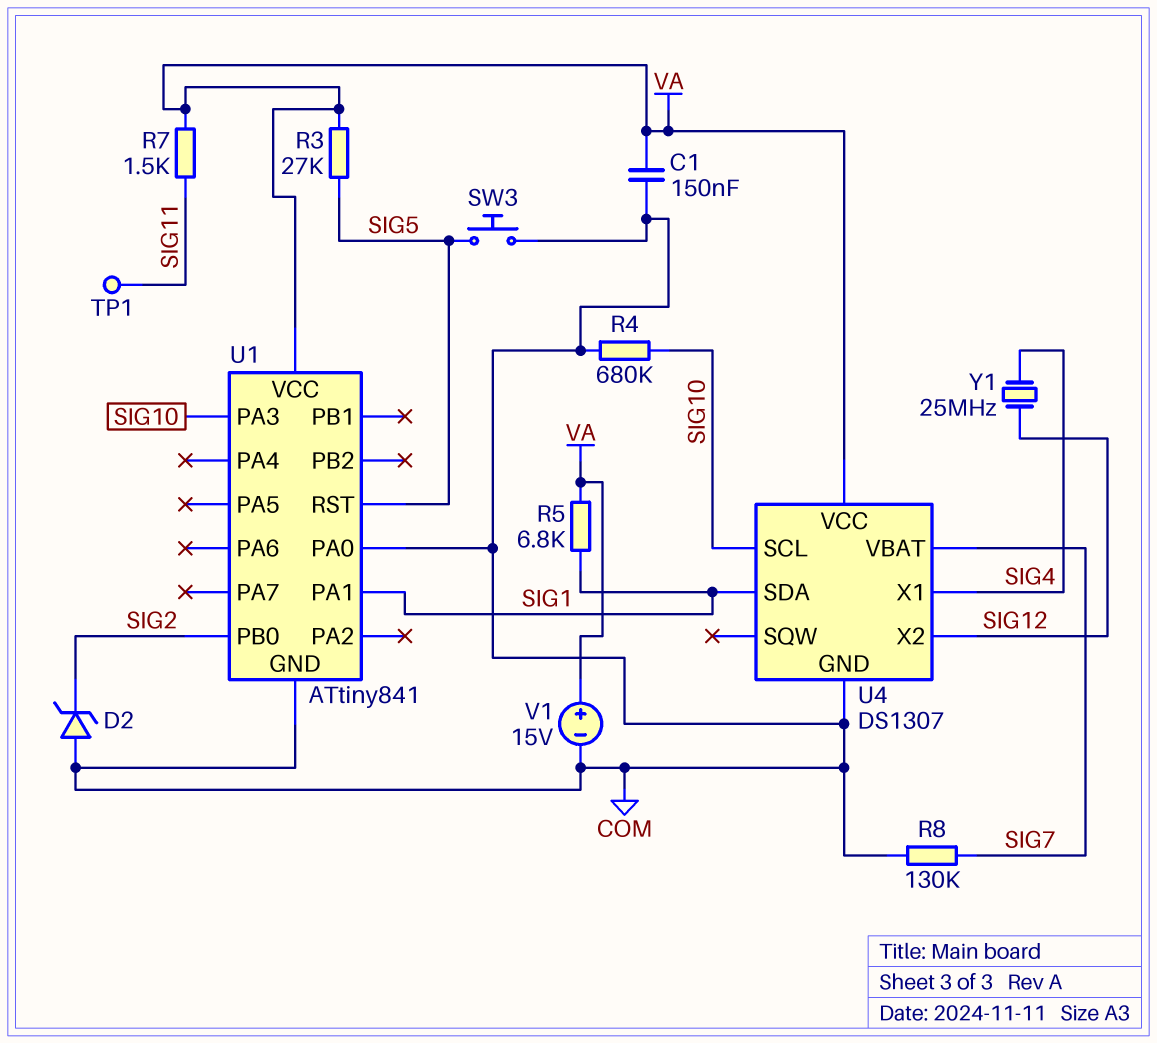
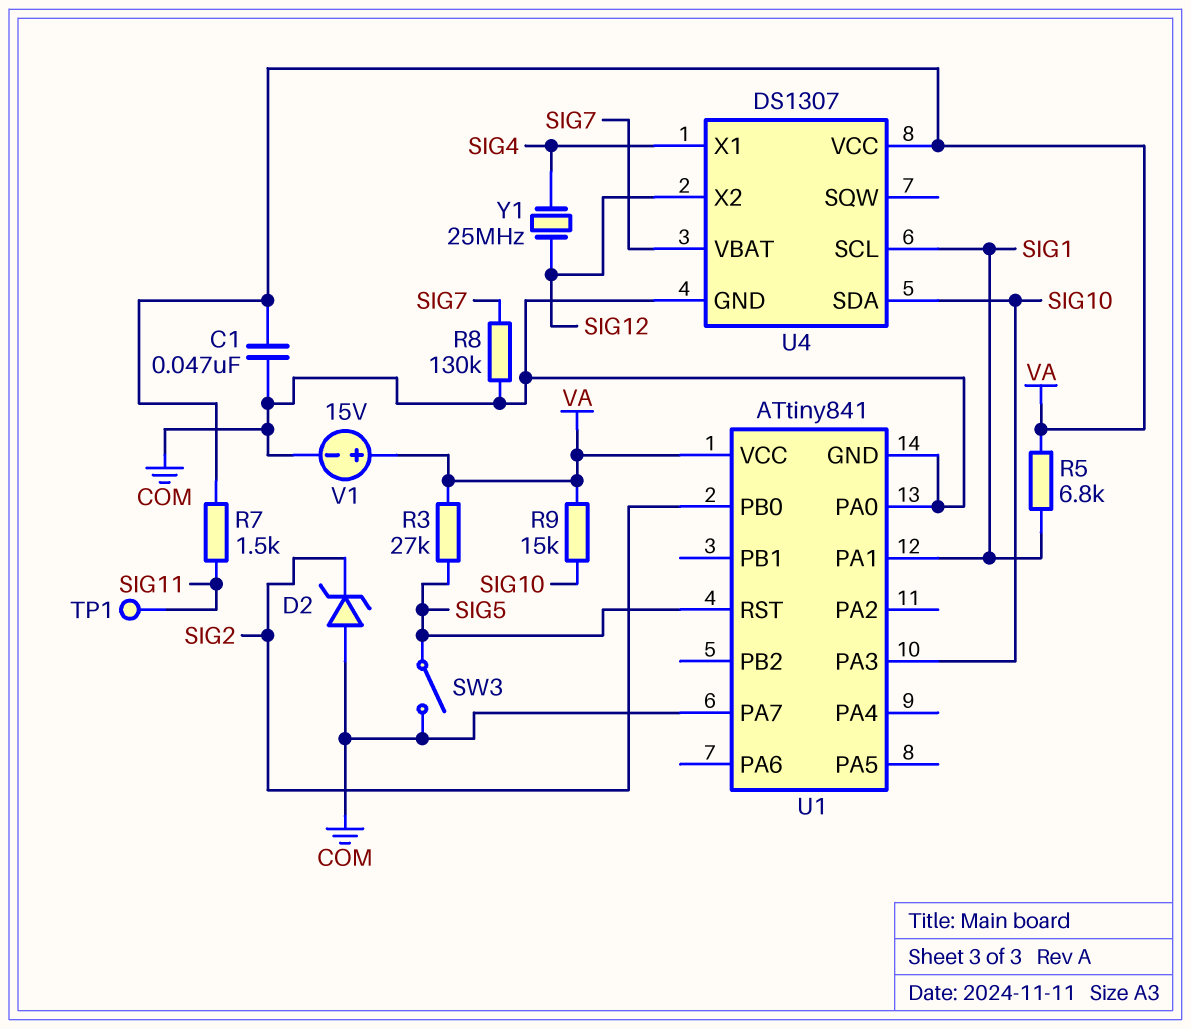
C1: 150nF (COM, VA) -> 47nF (COM, VA)
R4: 680k (COM, SIG10) -> none
R9: none -> 15k (SIG10, VA)
SW3: button (COM, SIG5) -> switch (COM, SIG5)
U1 pin PA7: none -> COM
U4 pin SCL: SIG10 -> SIG1
U4 pin SDA: SIG1 -> SIG10

